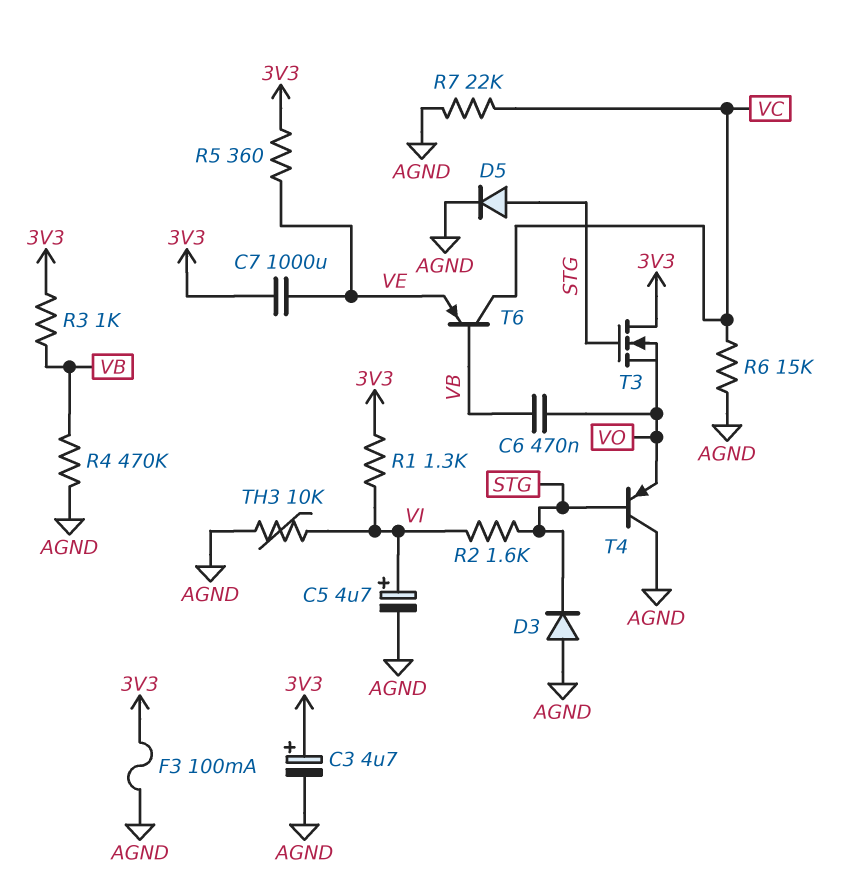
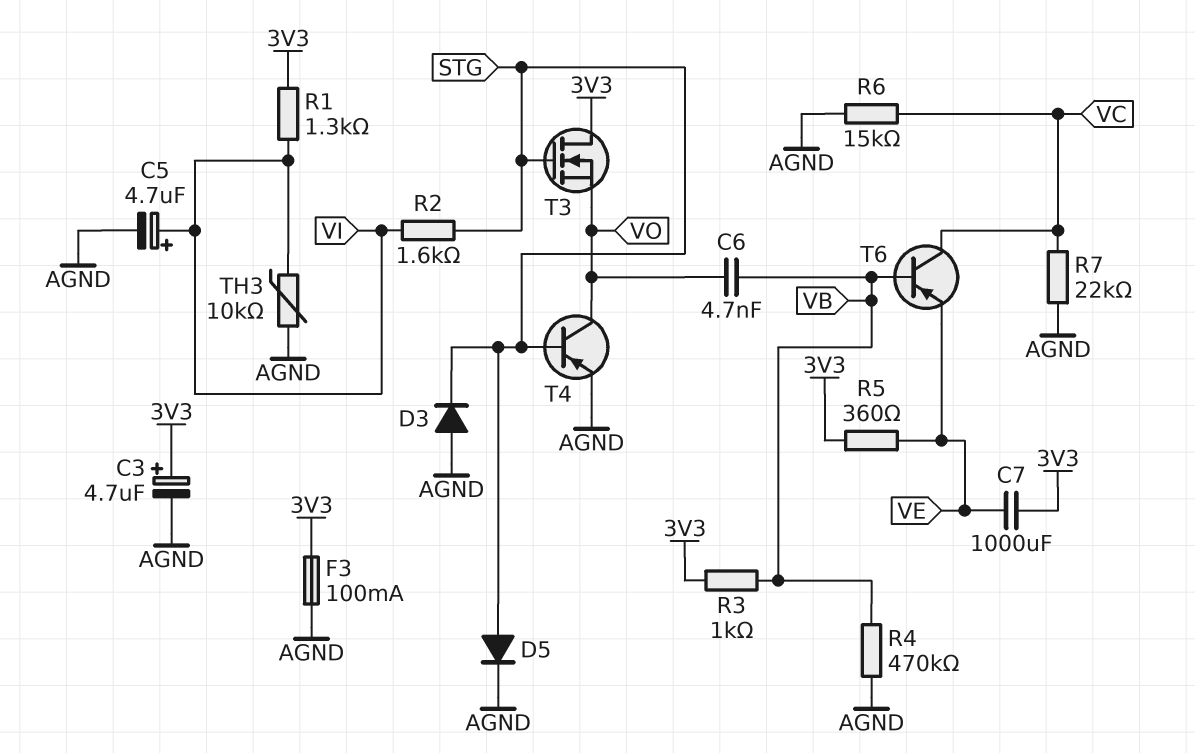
C6: 470nF (VB, VO) -> 4.7nF (VB, VO)
T4: PNP (B STG, C AGND, E VO) -> PNP (B STG, C VO, E AGND)

